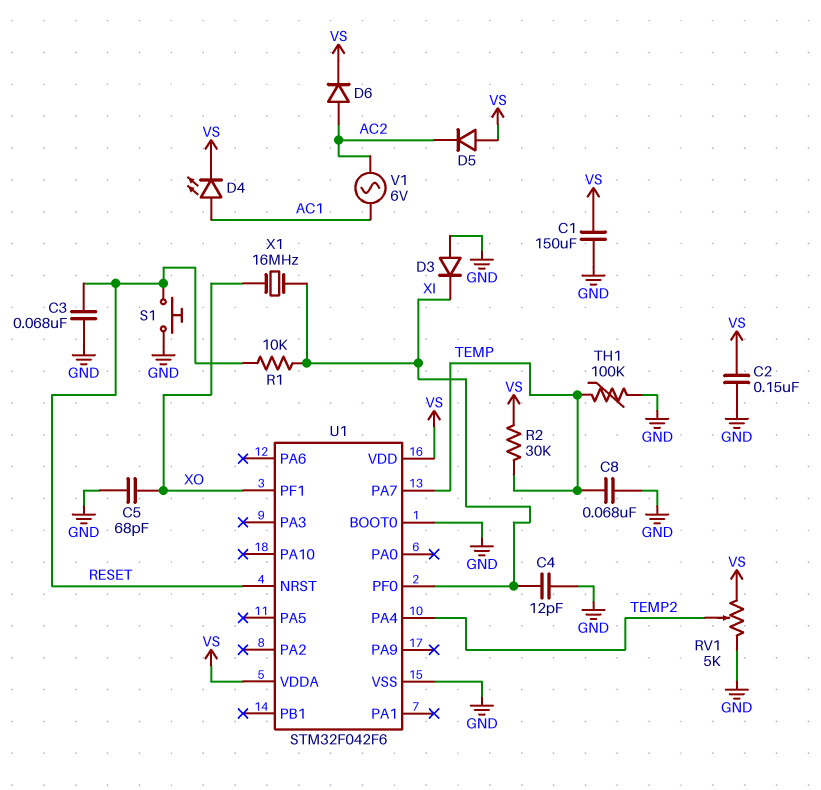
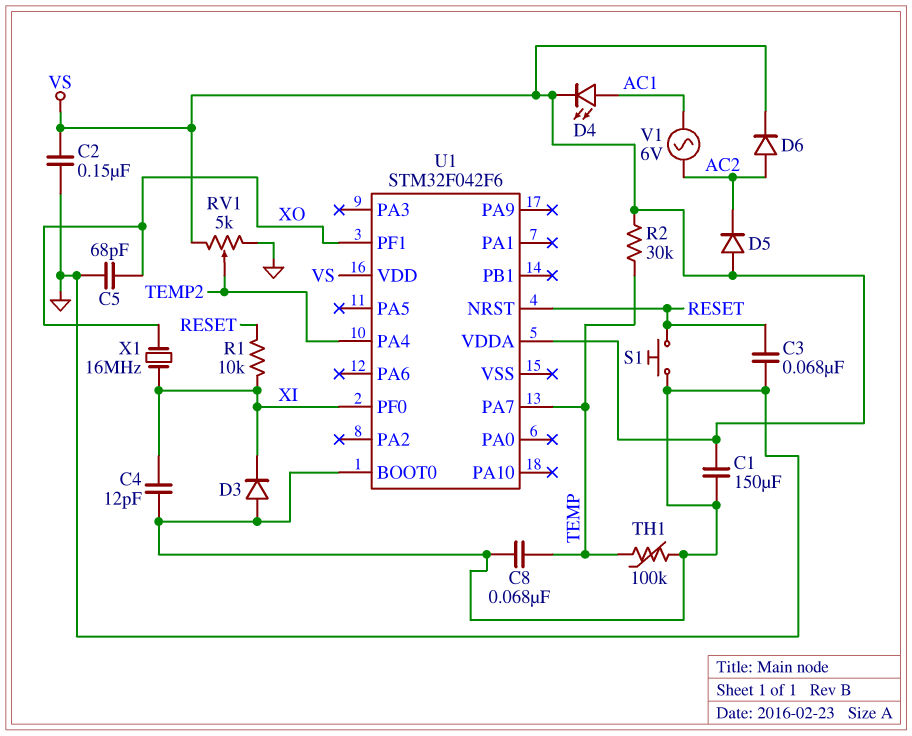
U1 pin VSS: GND -> none

